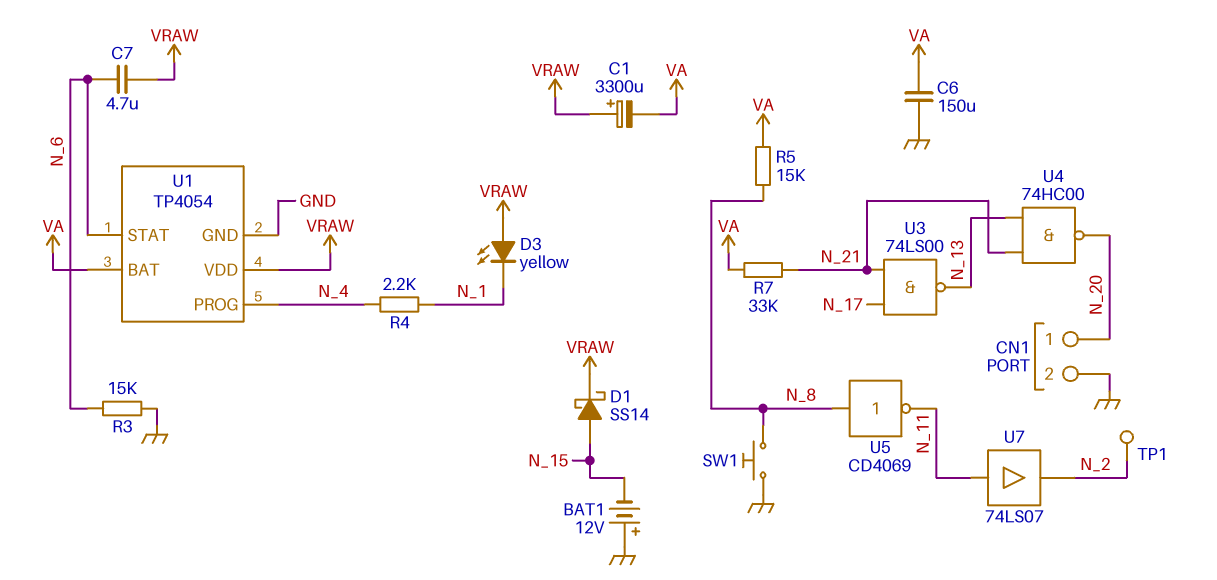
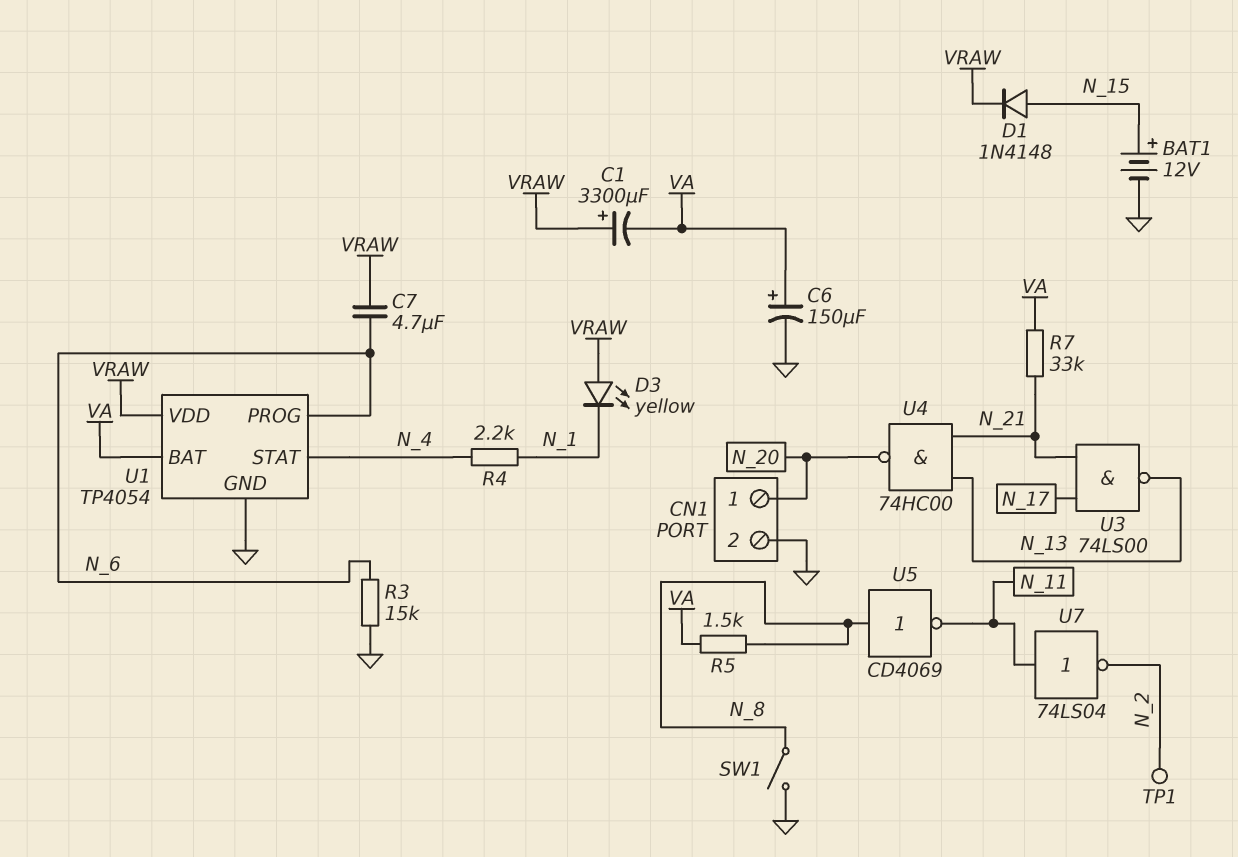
BAT1: 12V (plus GND, minus N_15) -> 12V (plus N_15, minus GND)
C6: 150uF (GND, VA) -> 150uF (plus VA, minus GND)
D1: schottky SS14 (A N_15, K VRAW) -> diode 1N4148 (A N_15, K VRAW)
R5: 15k (N_8, VA) -> 1.5k (N_8, VA)
SW1: button (GND, N_8) -> switch (GND, N_8)
U1 pin PROG: N_4 -> N_6
U1 pin STAT: N_6 -> N_4
U7: buffer 74LS07 (in N_11, out N_2) -> NOT 74LS04 (in N_11, out N_2)

